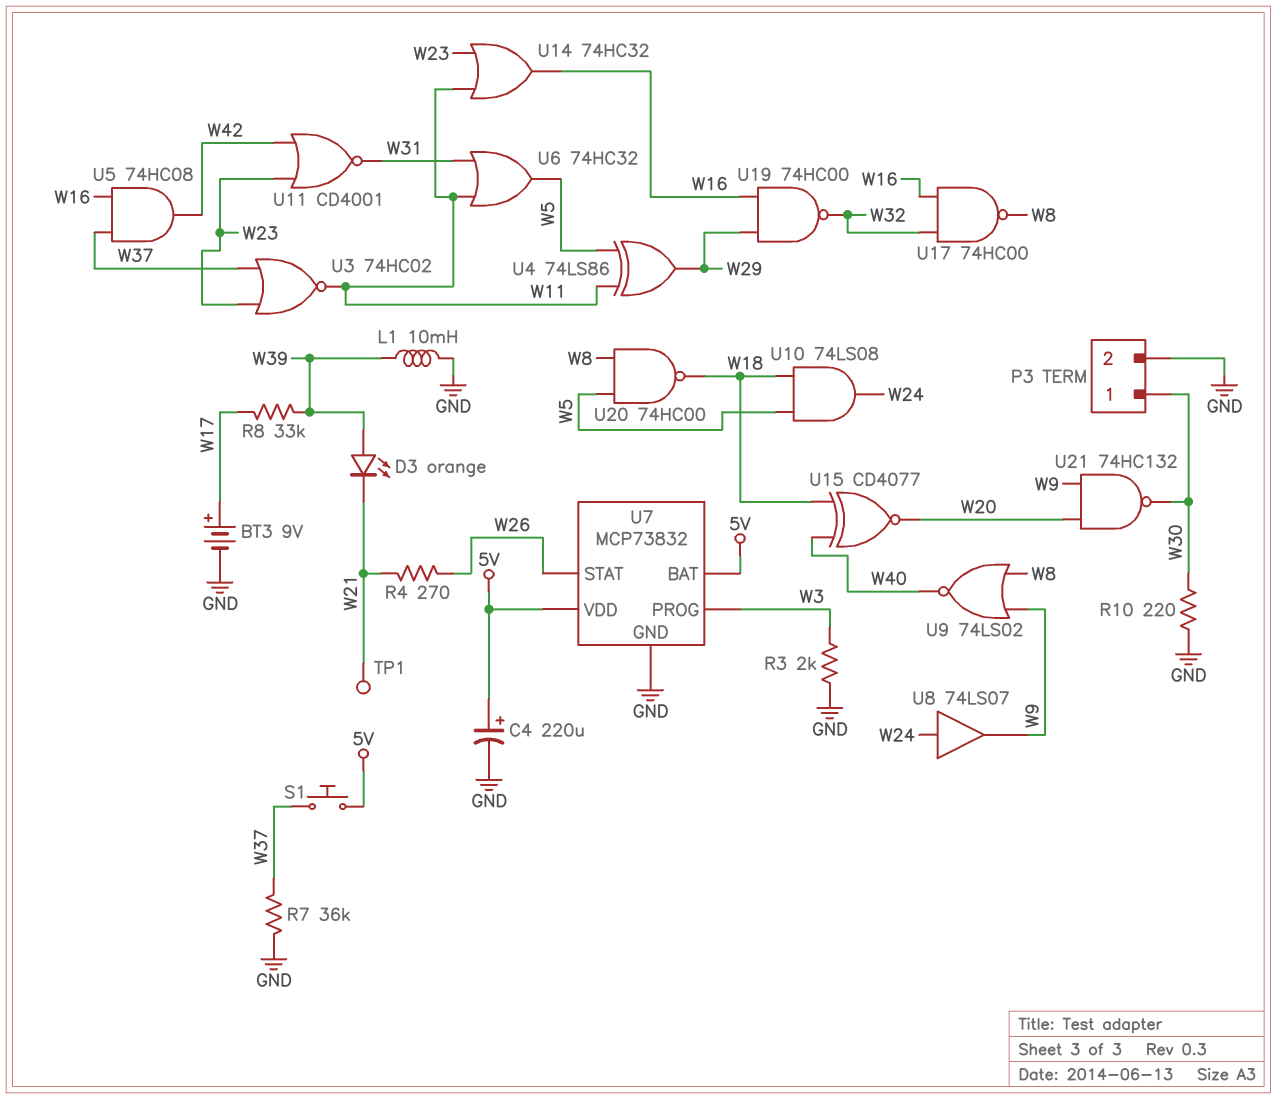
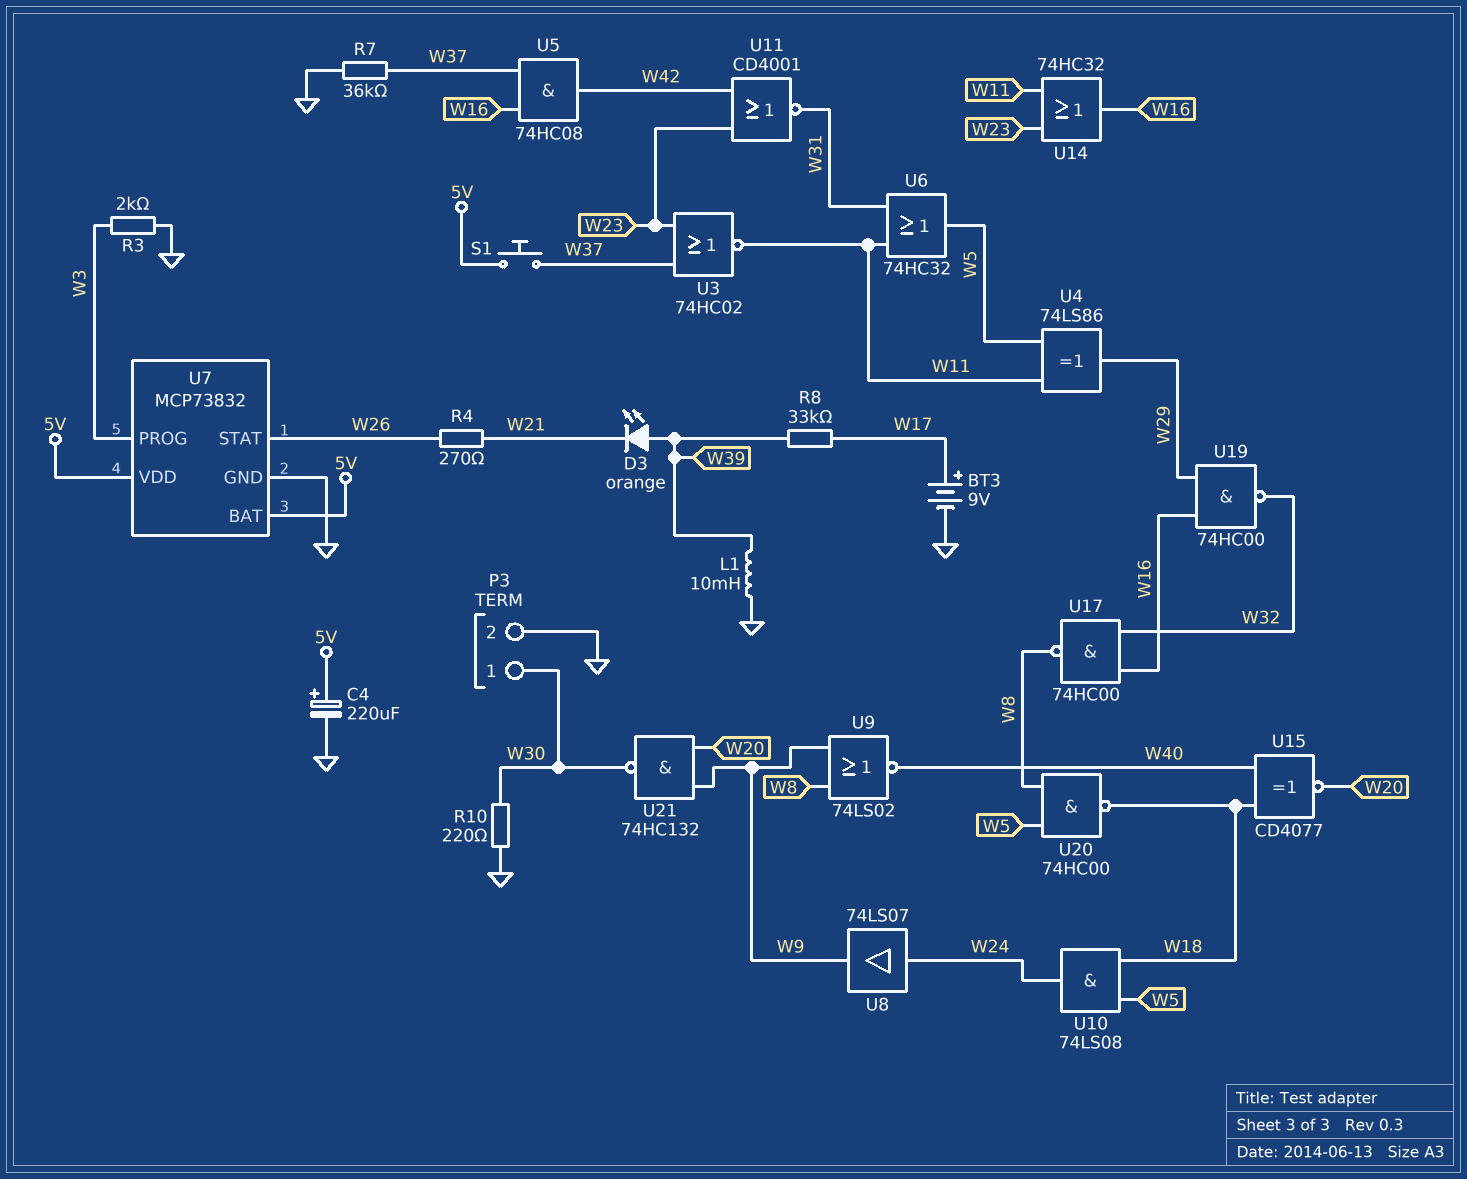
TP1: test point (W21) -> none

